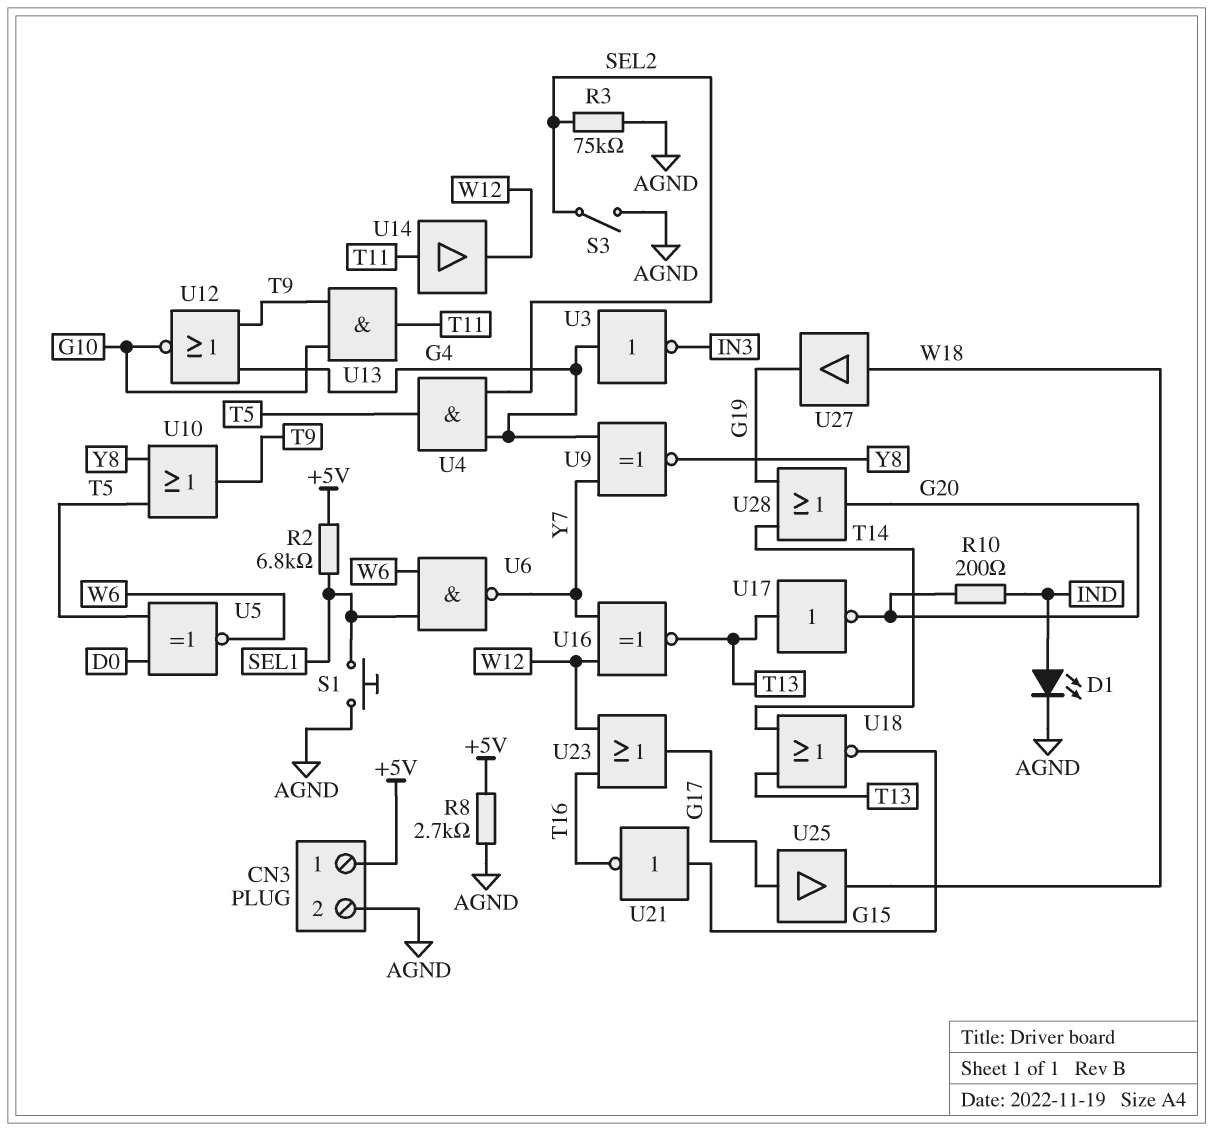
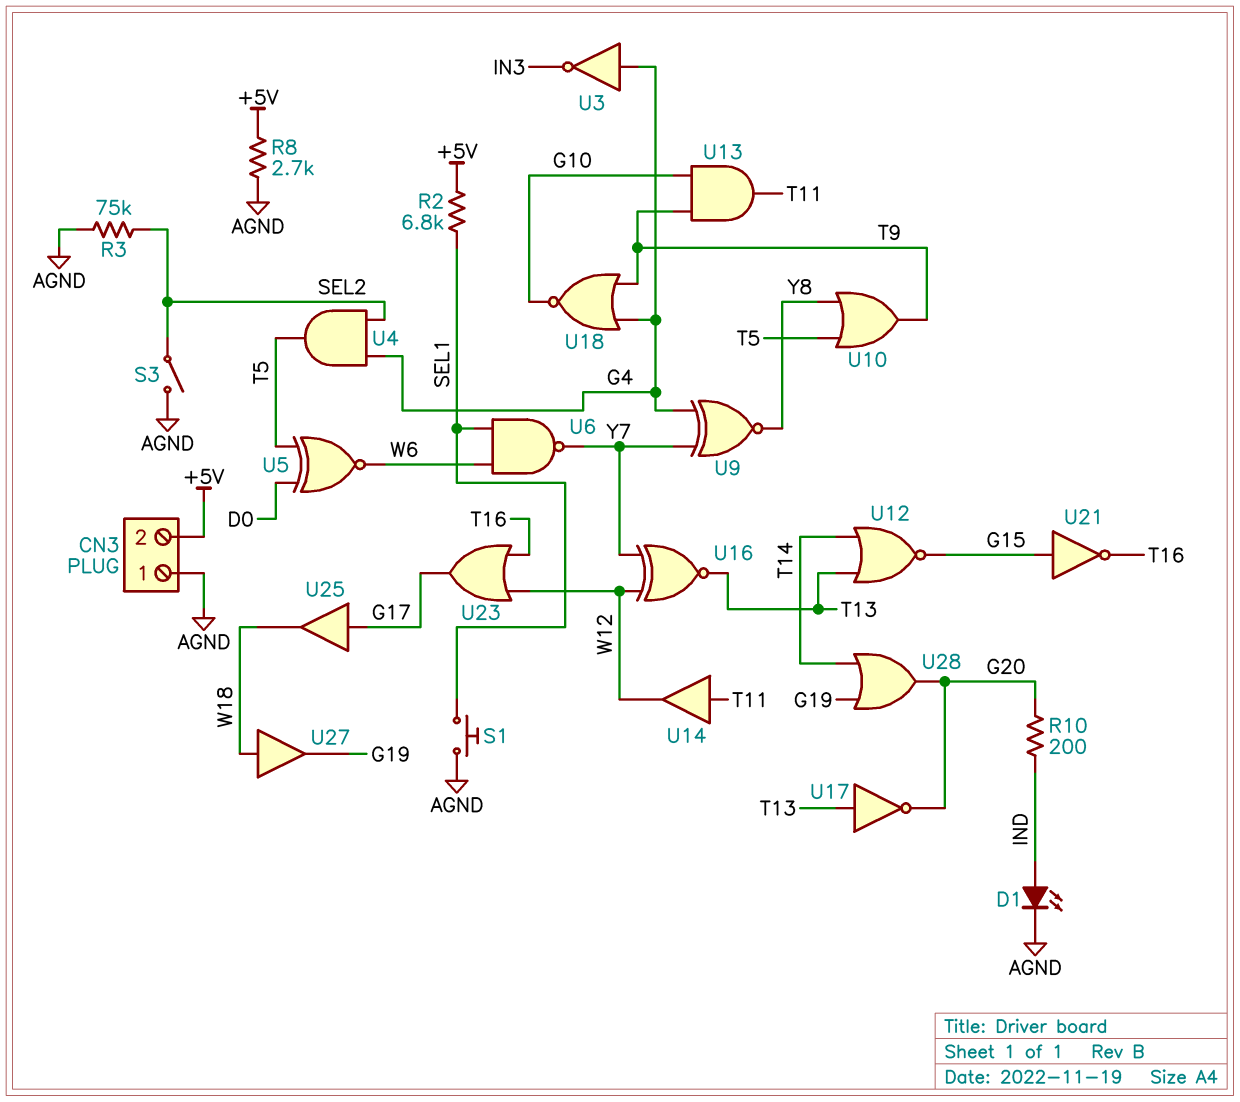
CN3 pin 1: +5V -> AGND
CN3 pin 2: AGND -> +5V
U12: NOR (in G4, in T9, out G10) -> NOR (in T13, in T14, out G15)
U18: NOR (in T13, in T14, out G15) -> NOR (in G4, in T9, out G10)

